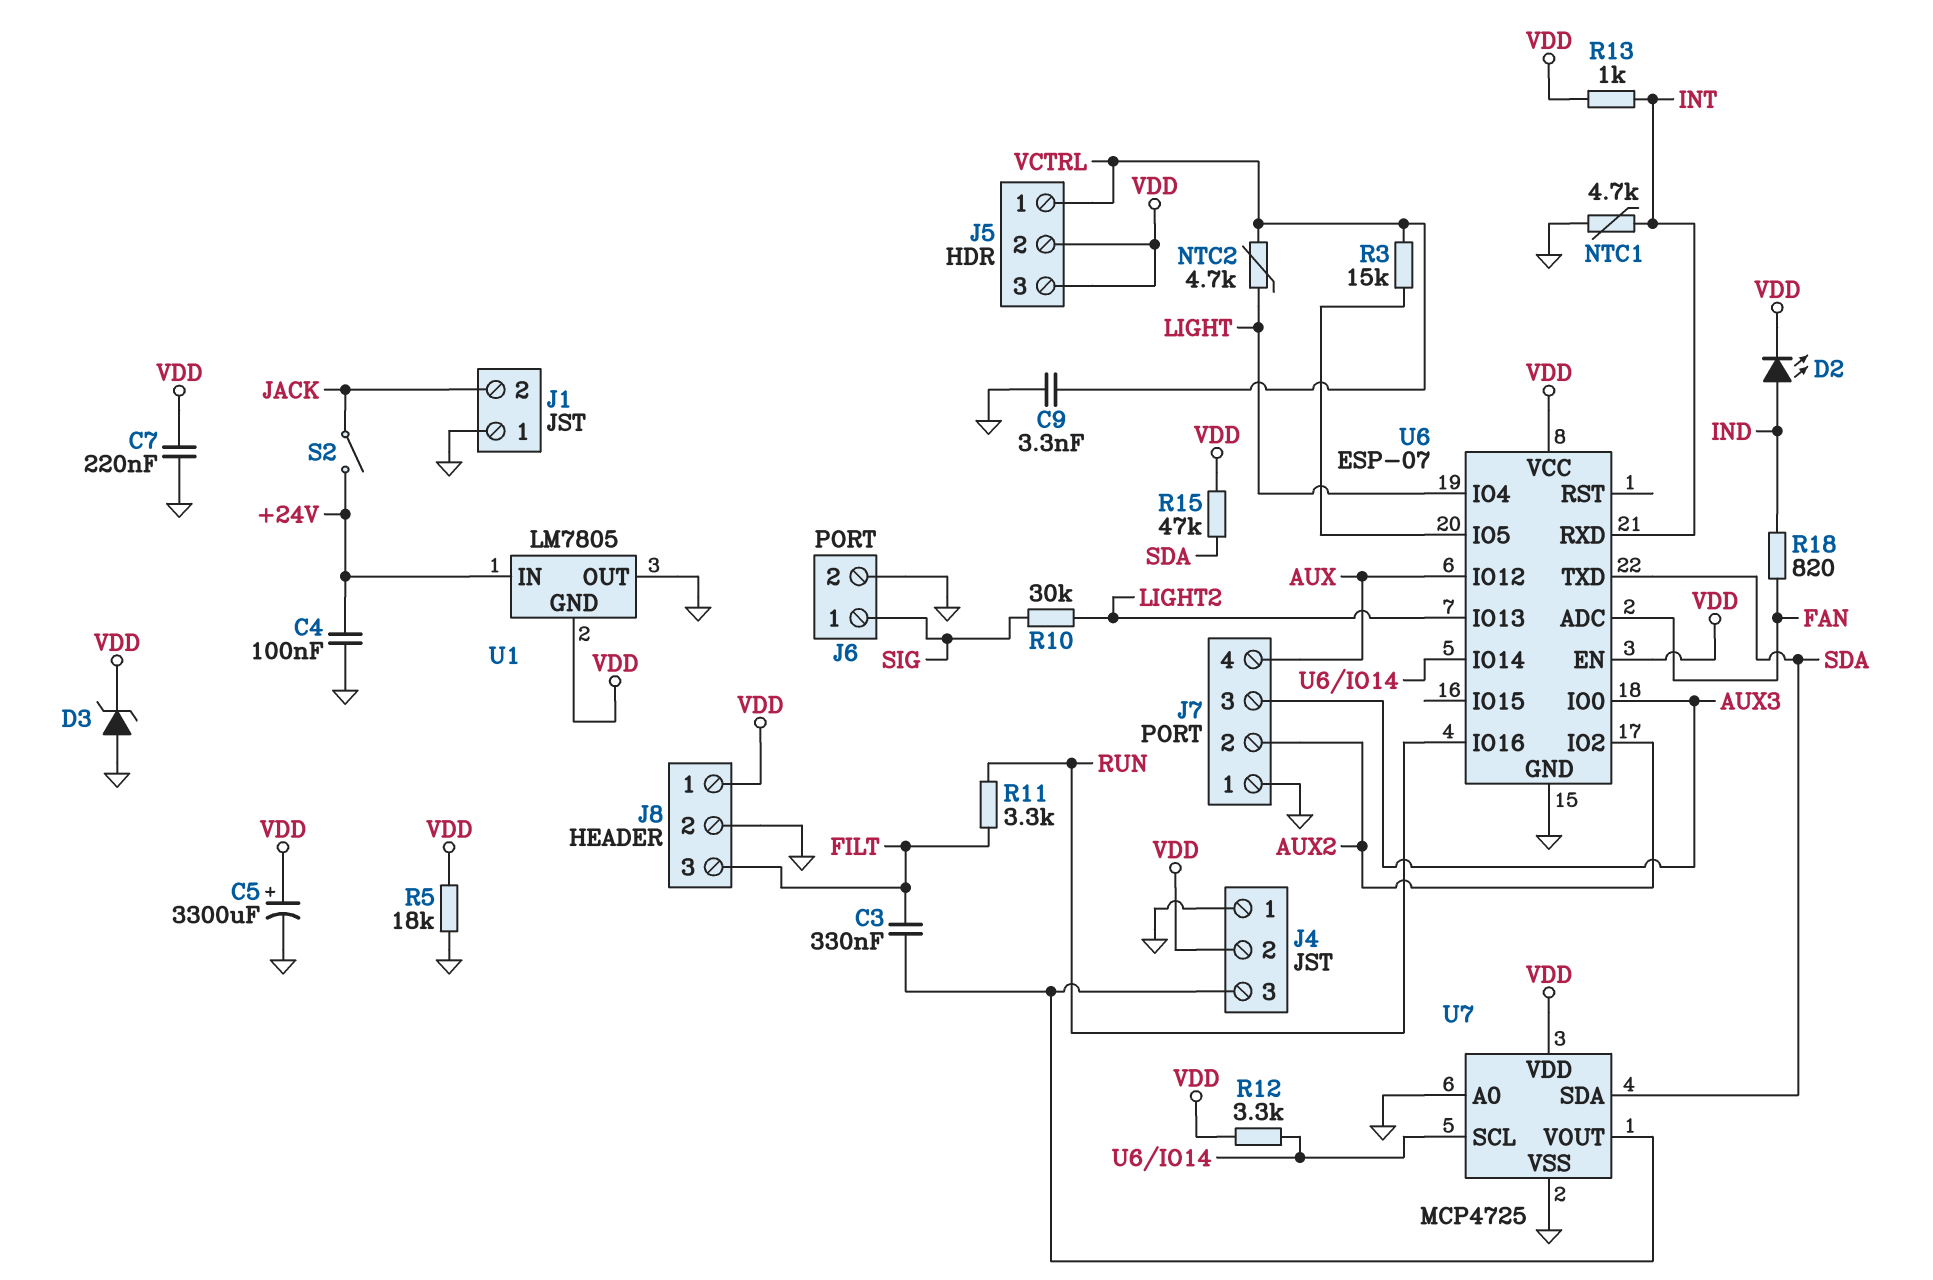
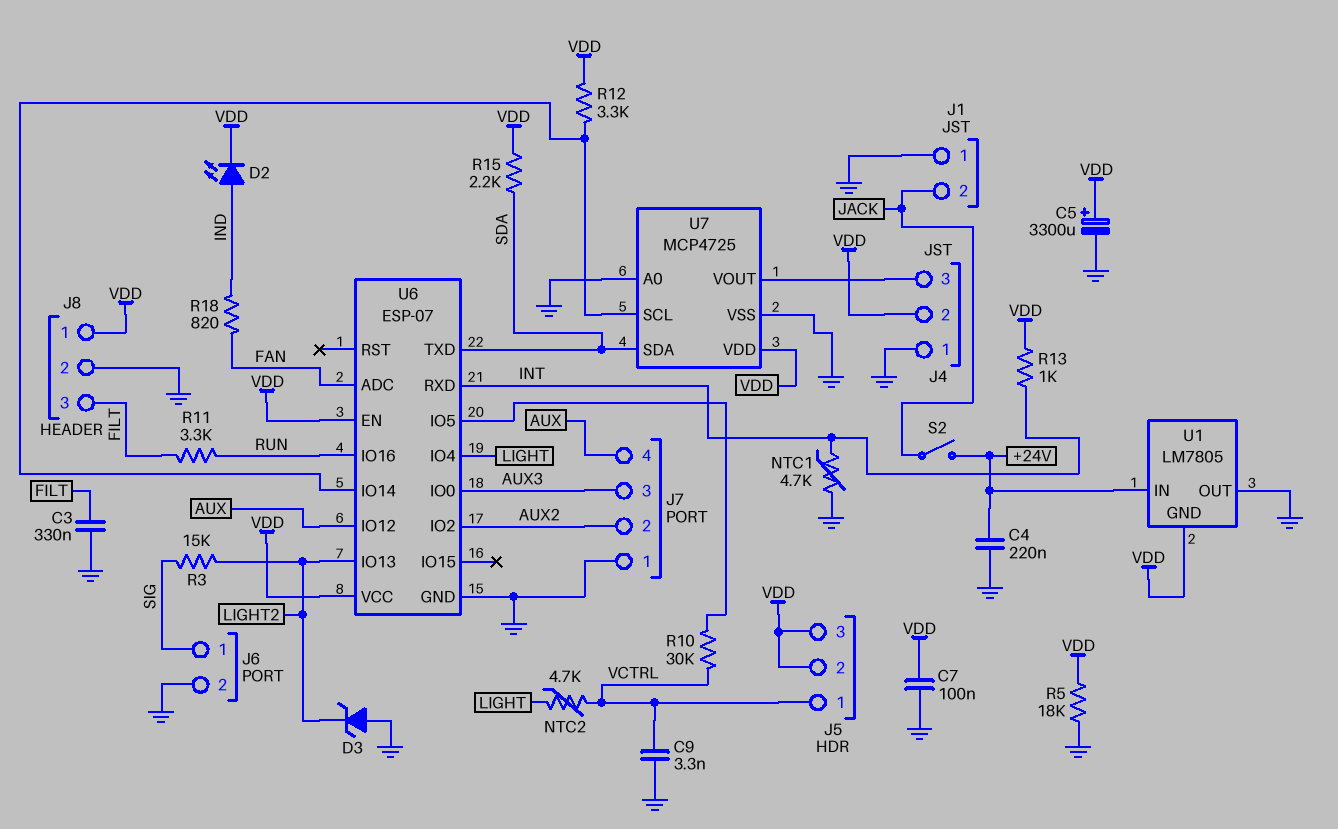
C3: 330nF (FILT, J4/3) -> 330nF (FILT, GND)
C4: 100nF (+24V, GND) -> 220nF (+24V, GND)
C7: 220nF (GND, VDD) -> 100nF (GND, VDD)
D3: zener (A GND, K VDD) -> zener (A GND, K LIGHT2)
R3: 15k (U6/IO5, VCTRL) -> 15k (LIGHT2, SIG)
R10: 30k (LIGHT2, SIG) -> 30k (U6/IO5, VCTRL)
R15: 47k (SDA, VDD) -> 2.2k (SDA, VDD)

